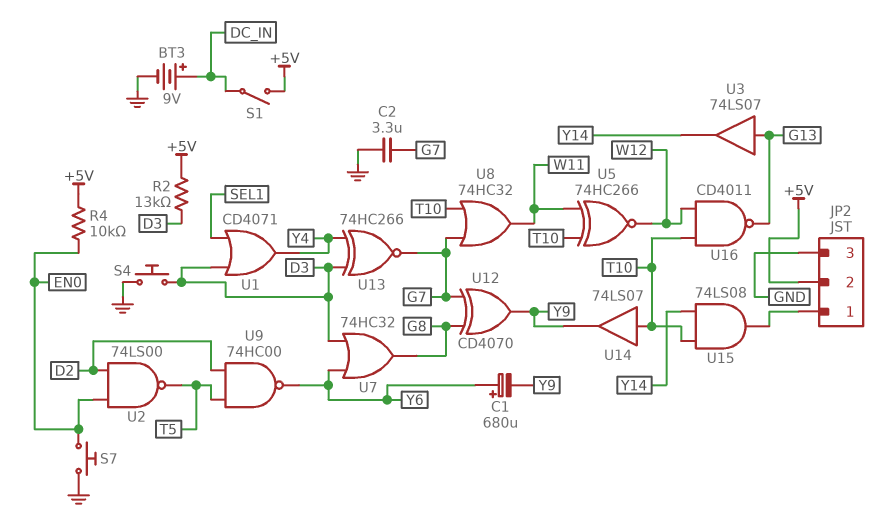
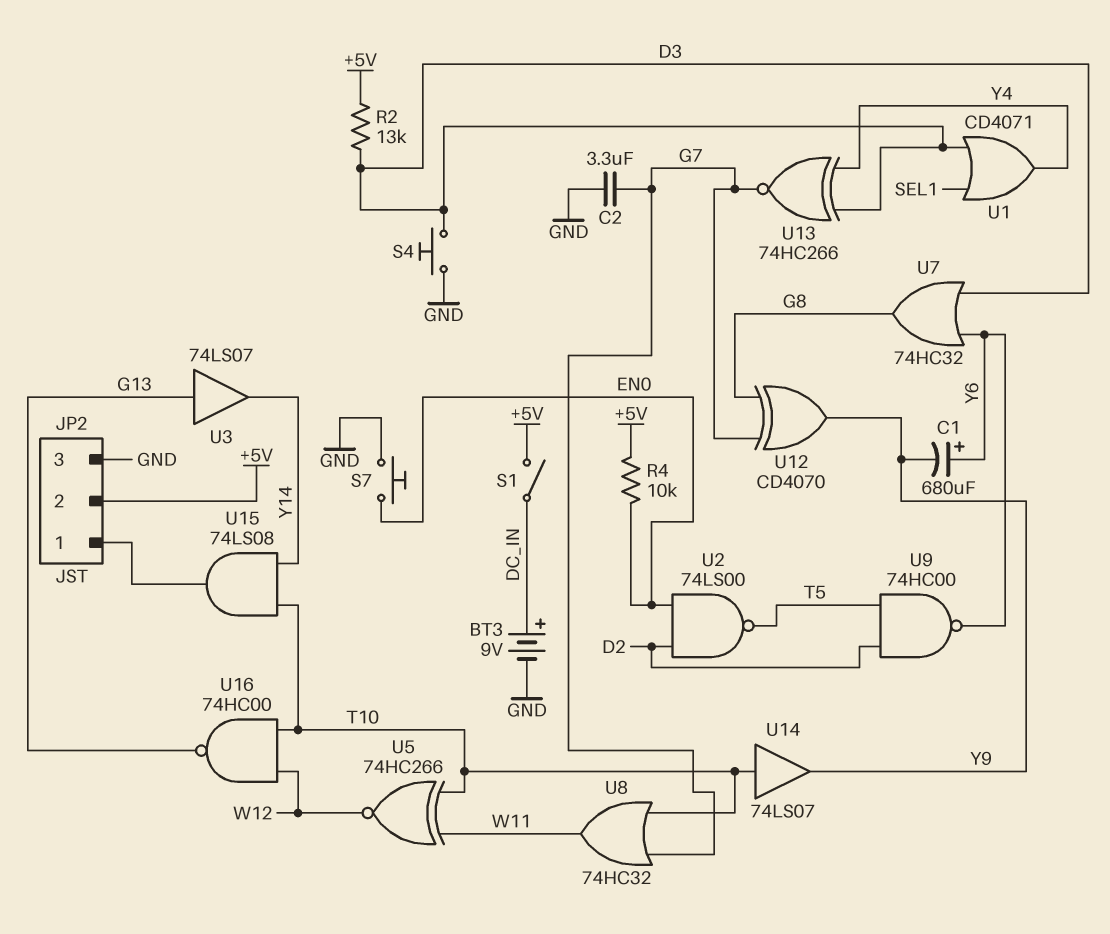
U16: NAND CD4011 (in T10, in W12, out G13) -> NAND 74HC00 (in T10, in W12, out G13)

